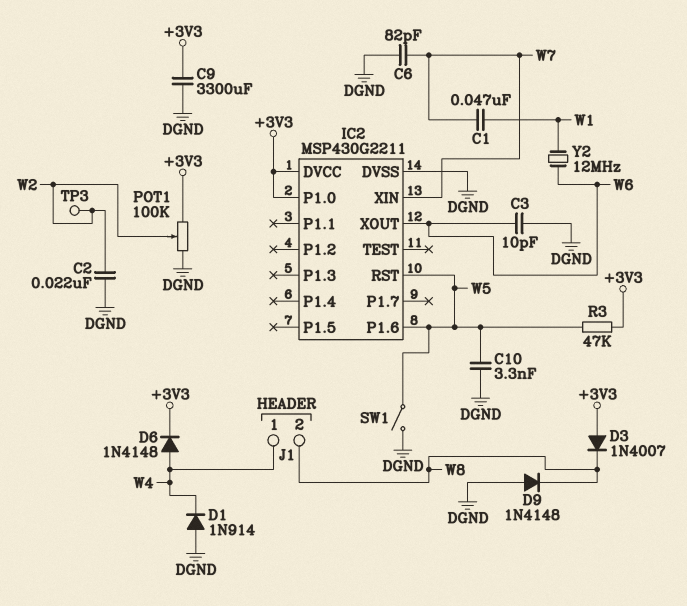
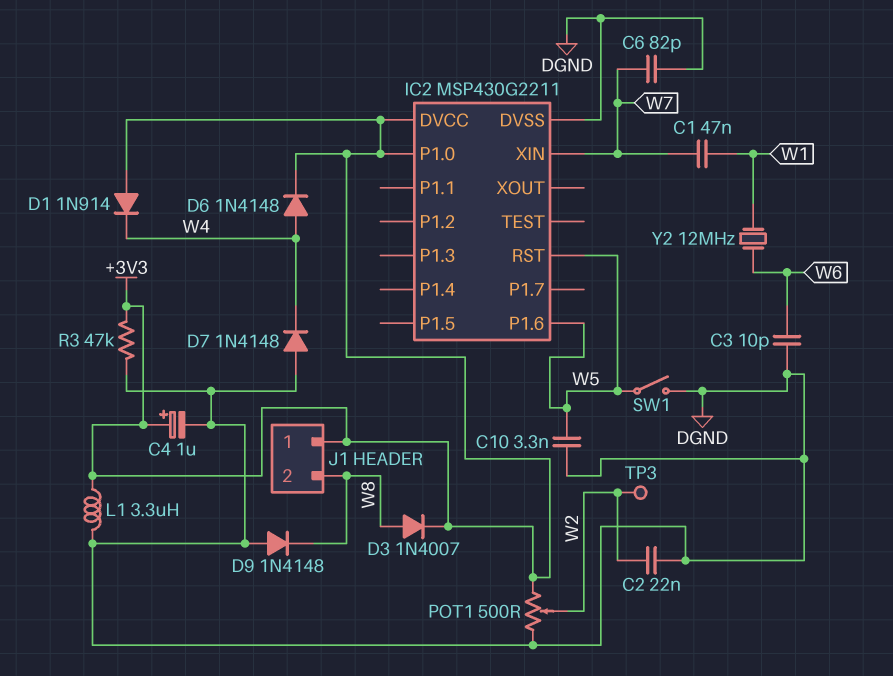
C4: none -> 1uF (plus +3V3, minus DGND)
C9: 3300uF (+3V3, DGND) -> none
D1: diode 1N914 (A DGND, K W4) -> diode 1N914 (A +3V3, K W4)
D3: diode 1N4007 (A +3V3, K W8) -> diode 1N4007 (A W8, K +3V3)
D7: none -> diode 1N4148 (A DGND, K W4)
IC2 pin XOUT: W6 -> none
J1 pin 1: W4 -> +3V3
L1: none -> 3.3uH (+3V3, DGND)
POT1: 100k (+3V3, DGND, wiper W2) -> 500 (+3V3, DGND, wiper W2)
R3: 47k (+3V3, W5) -> 47k (+3V3, DGND)

